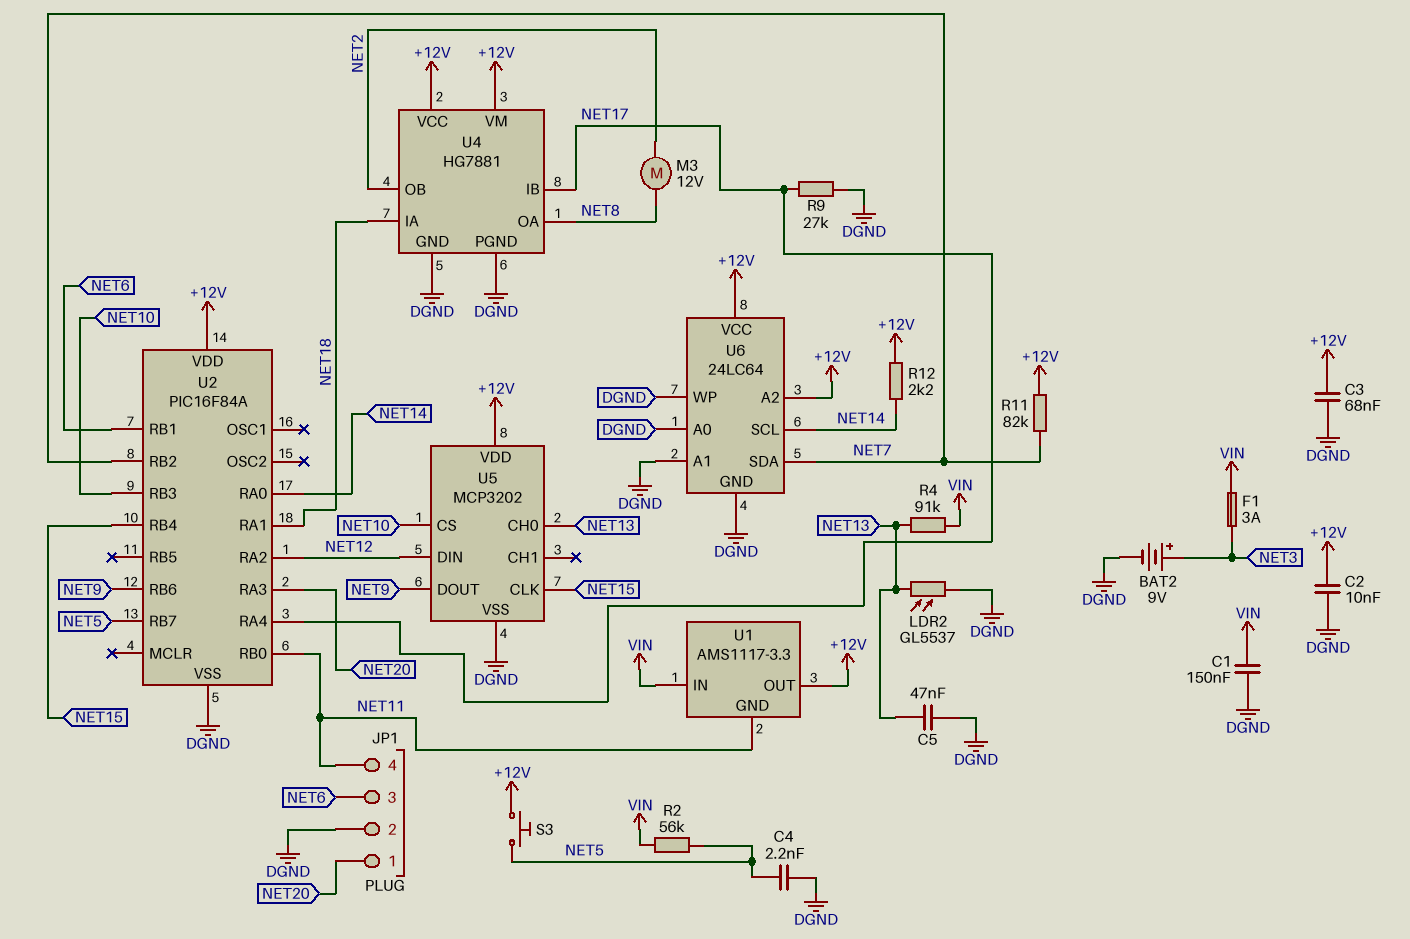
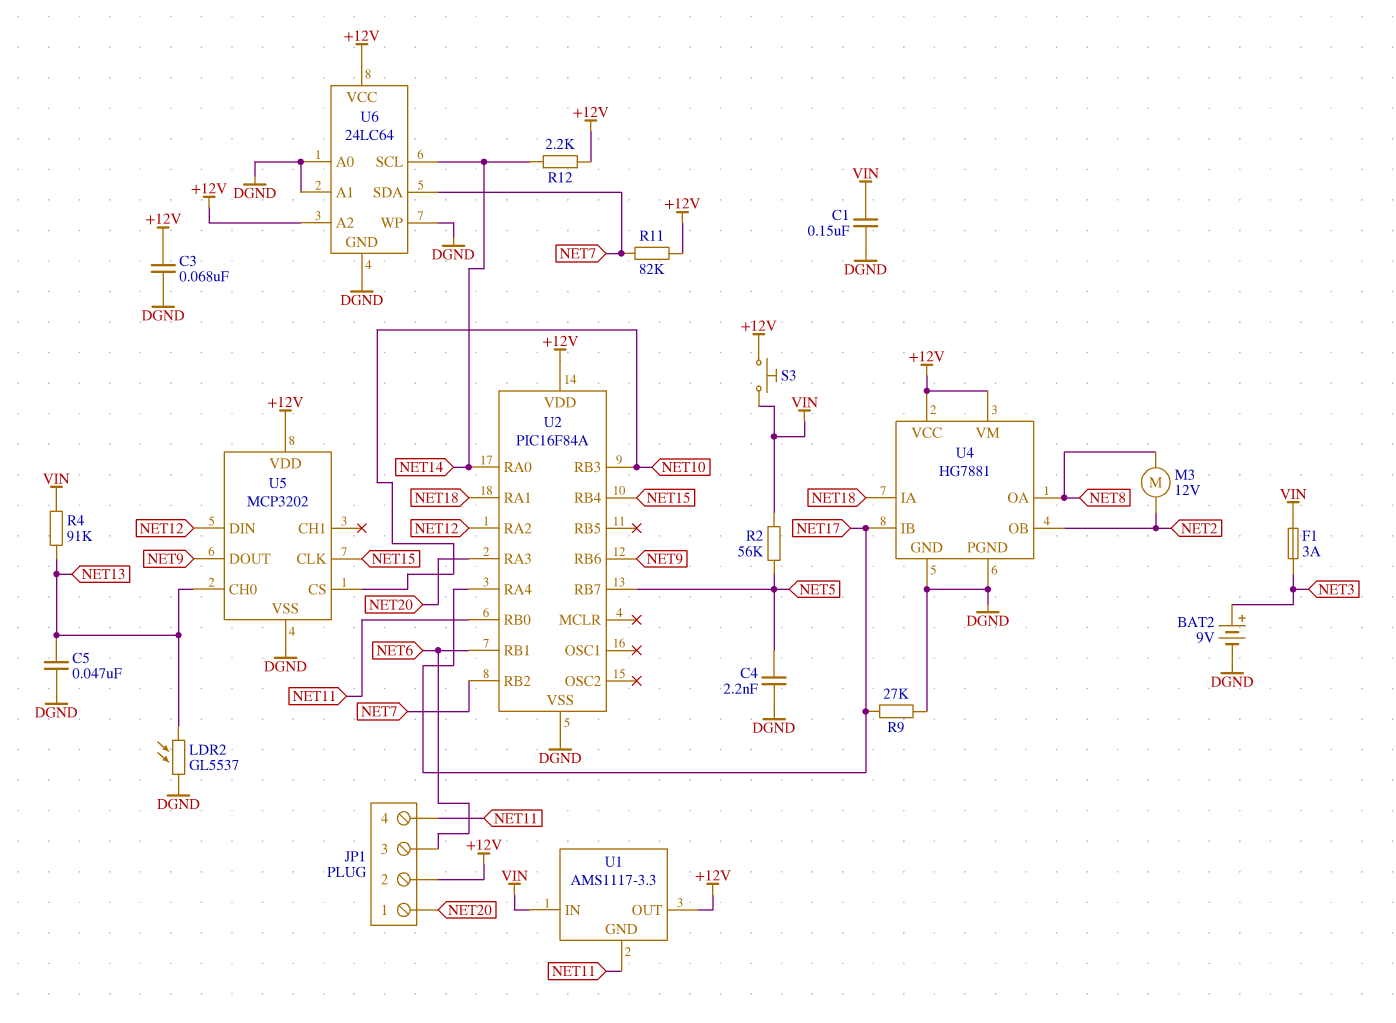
C2: 10nF (+12V, DGND) -> none
JP1 pin 2: DGND -> +12V
S3: button (+12V, NET5) -> button (+12V, VIN)

